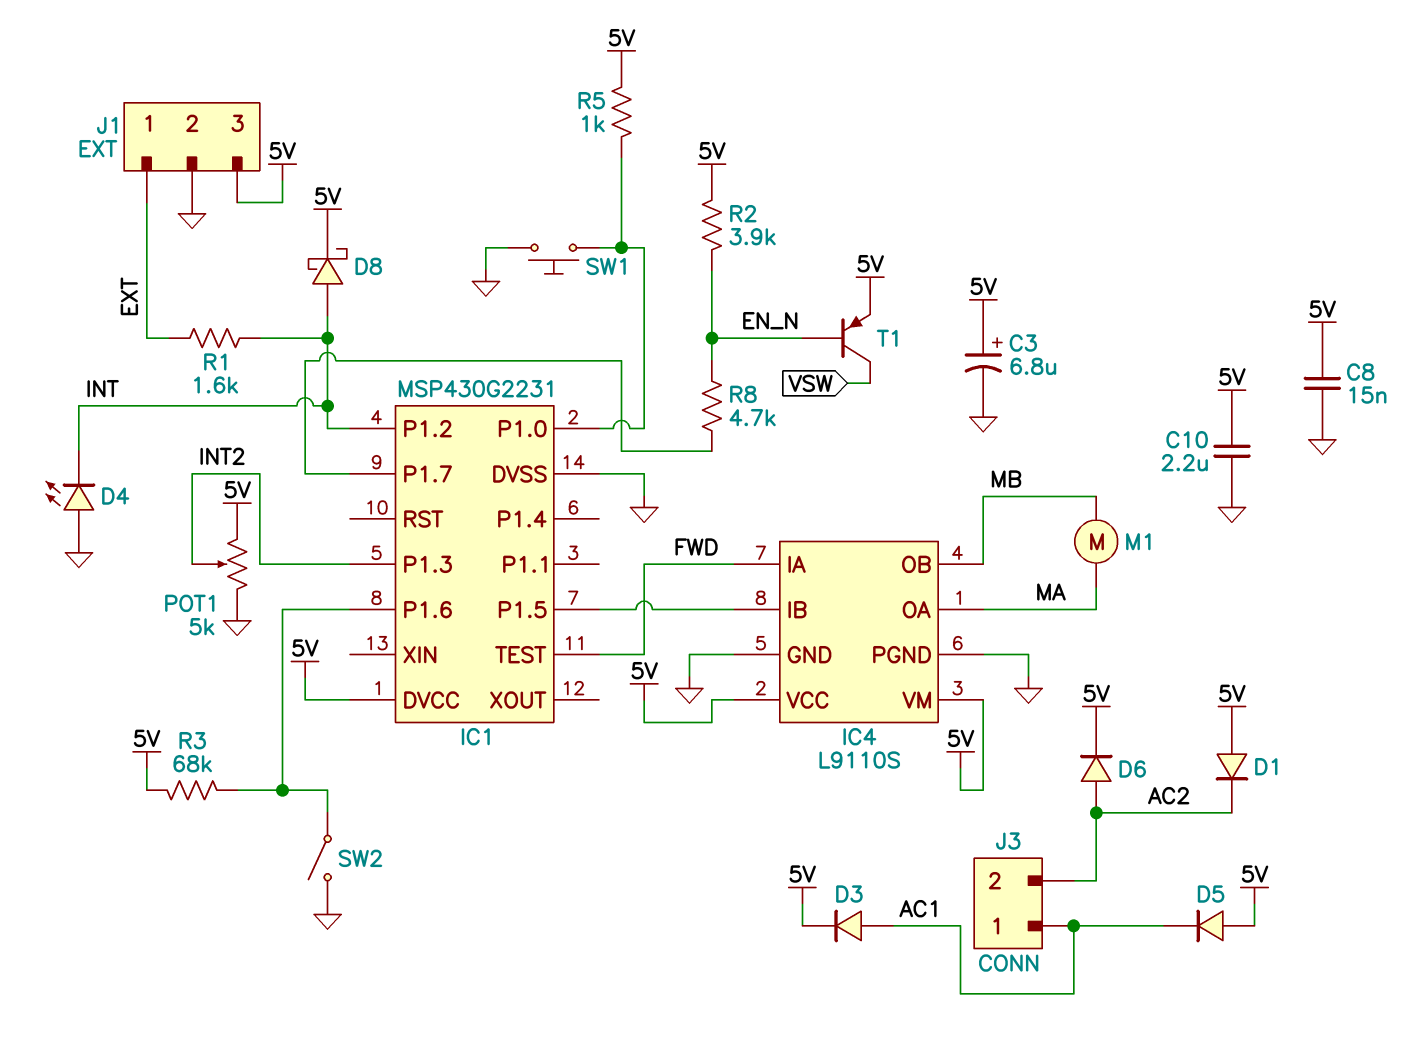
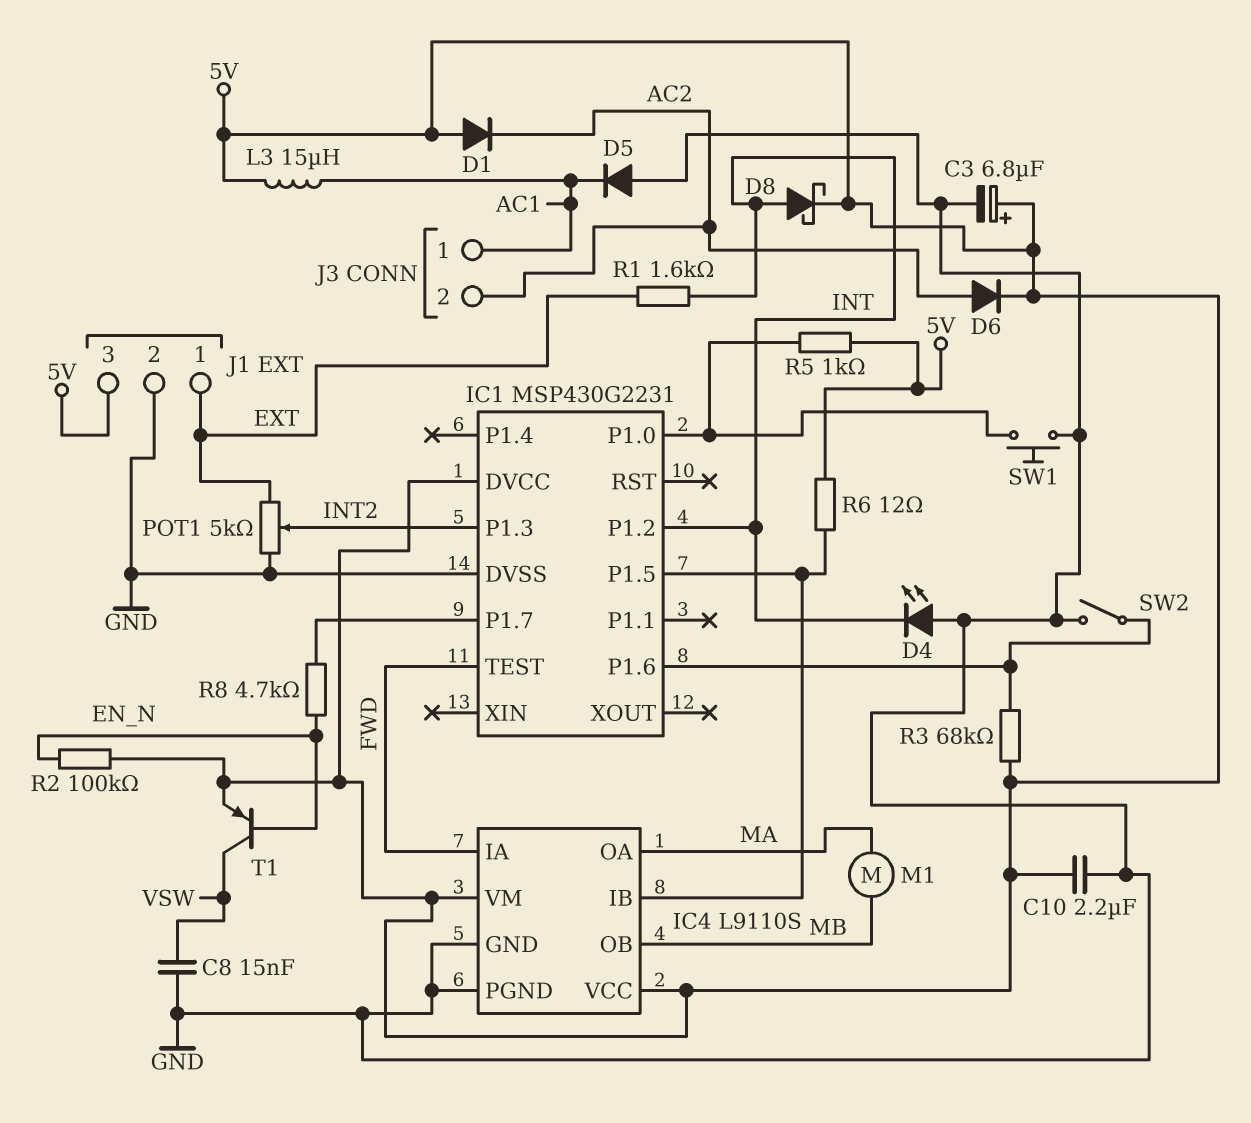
C8: 15nF (5V, GND) -> 15nF (GND, VSW)
D3: diode (A AC1, K 5V) -> none
D5: diode (A 5V, K AC1) -> diode (A GND, K AC1)
L3: none -> 15uH (5V, AC1)
POT1: 5k (5V, GND, wiper INT2) -> 5k (EXT, GND, wiper INT2)
R2: 3.9k (5V, EN_N) -> 100k (5V, EN_N)
R6: none -> 12 (5V, IC1/P1.5)

